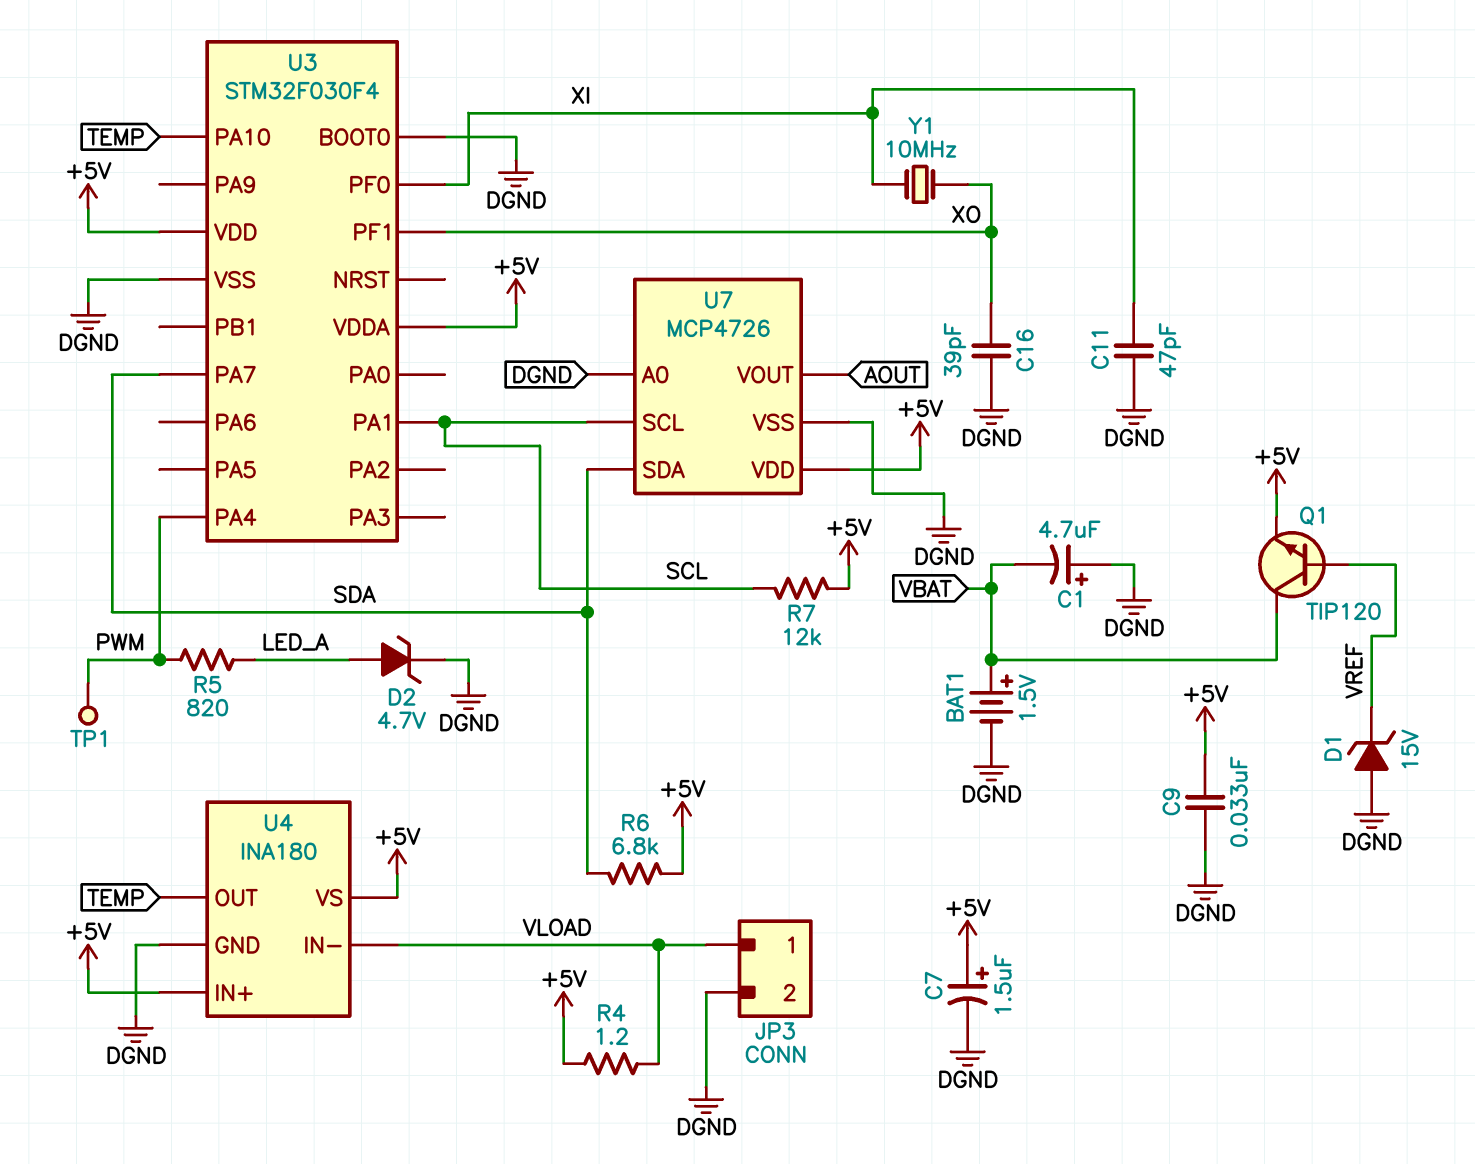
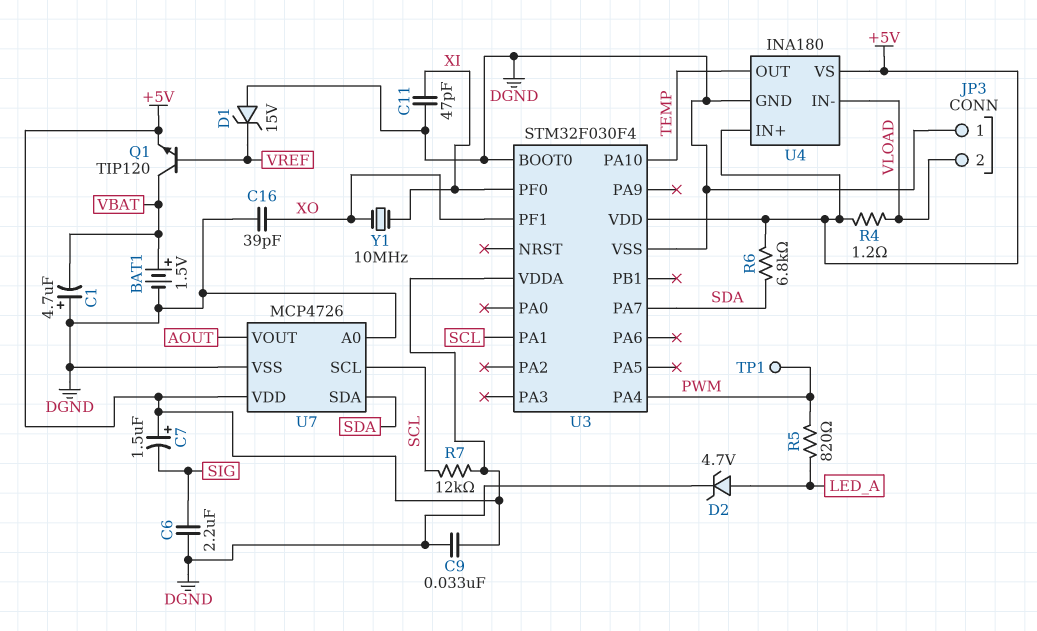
C6: none -> 2.2uF (DGND, SIG)
C7: 1.5uF (plus +5V, minus DGND) -> 1.5uF (plus +5V, minus SIG)
JP3 pin 1: VLOAD -> DGND
JP3 pin 2: DGND -> VLOAD

